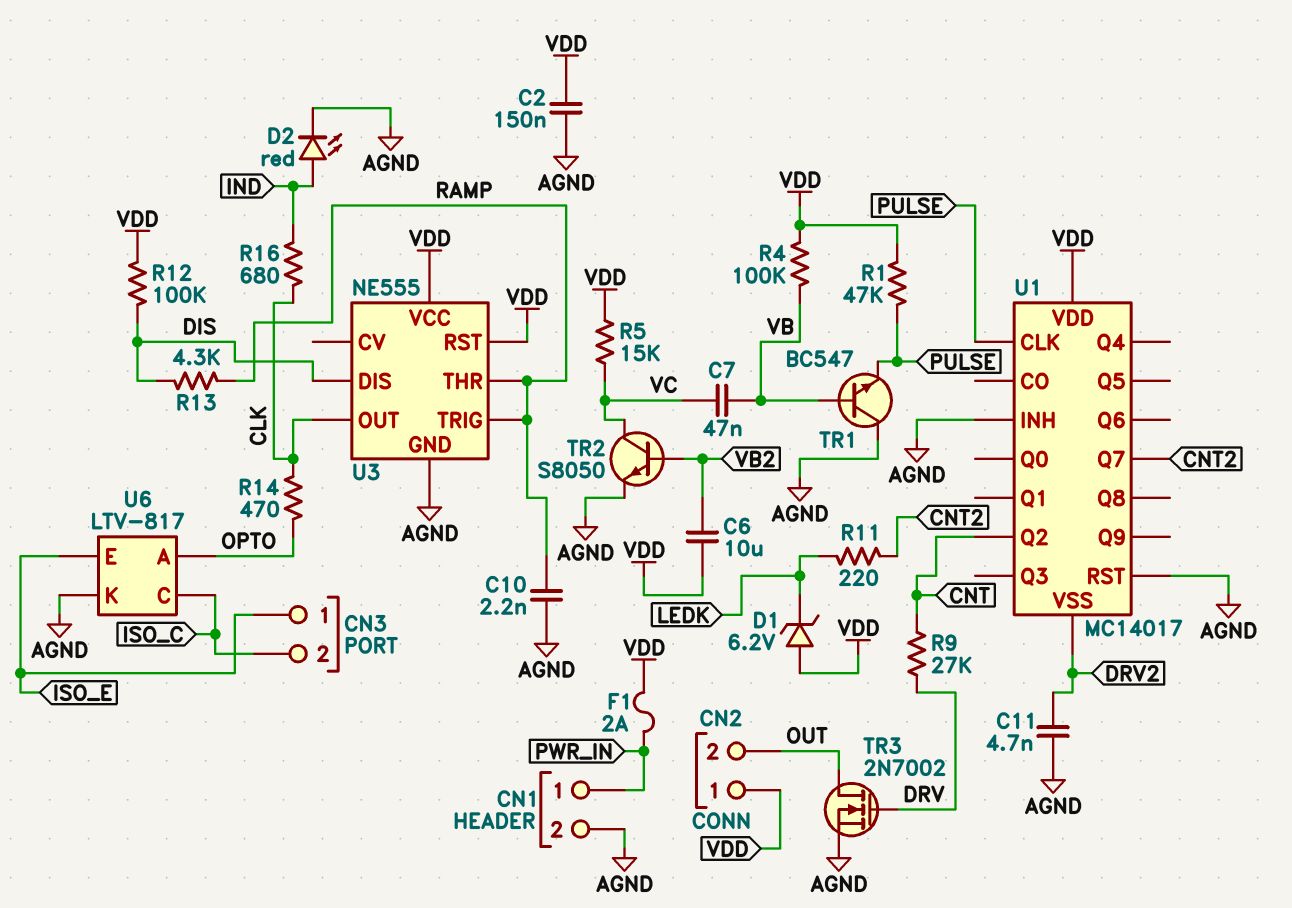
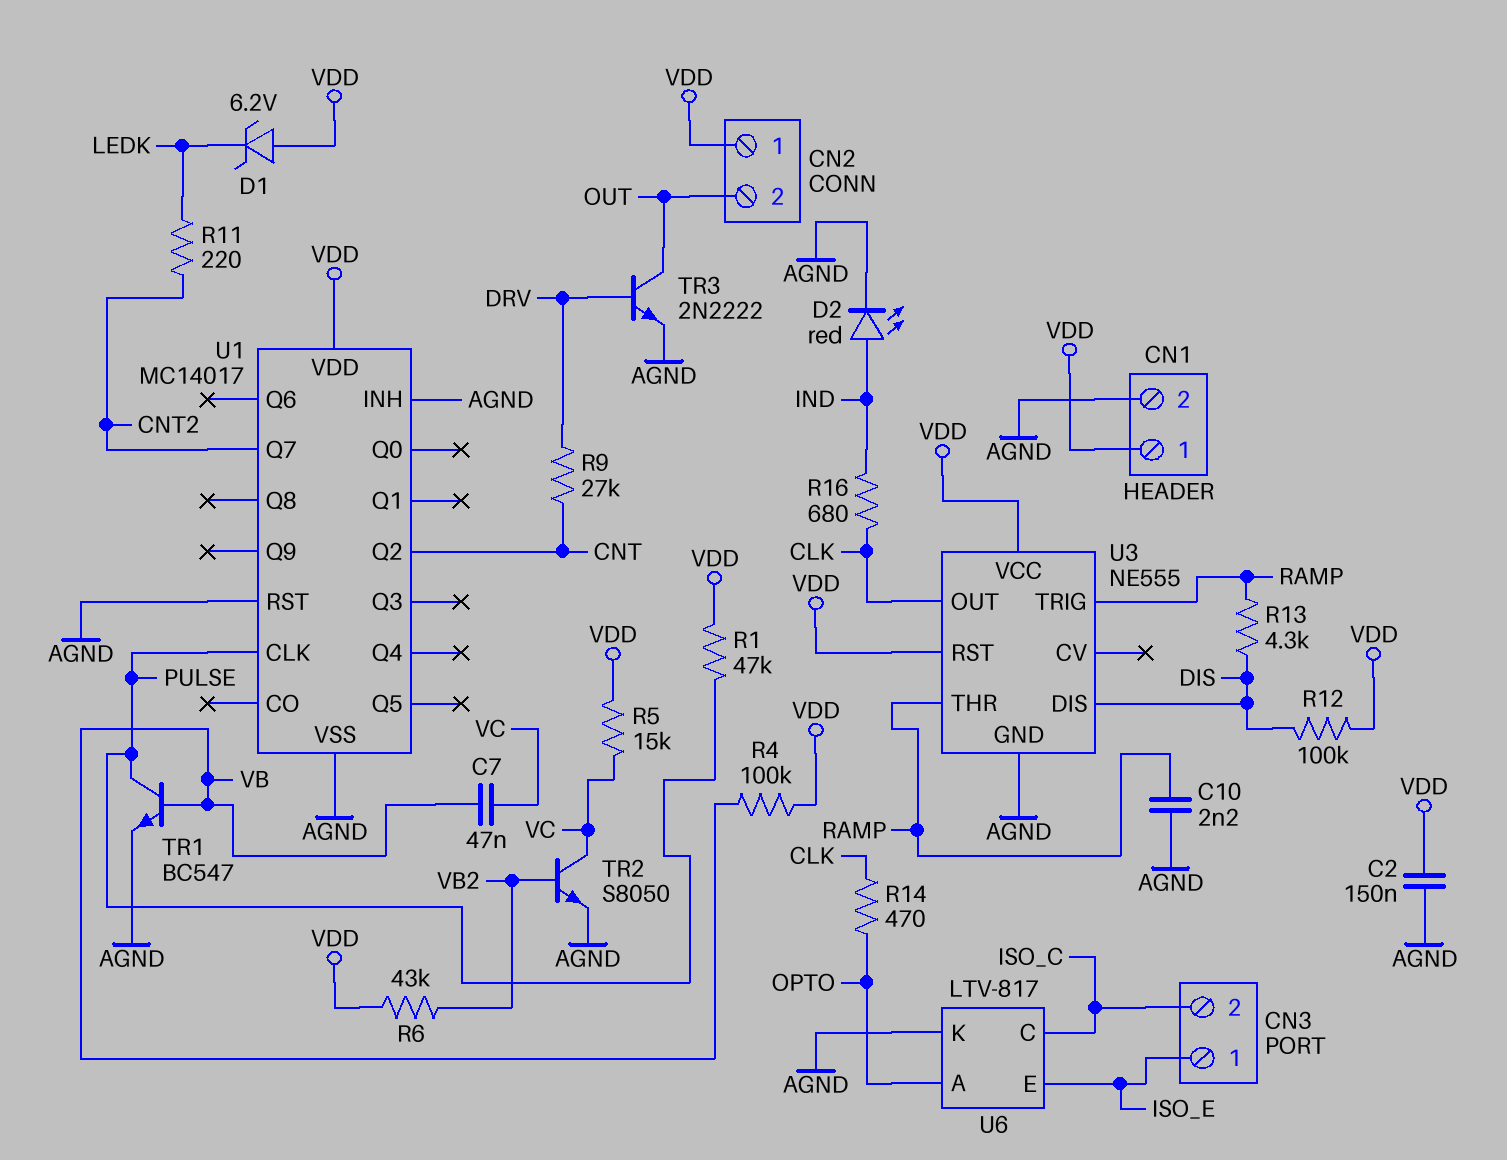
C6: 10uF (VB2, VDD) -> none
C11: 4.7nF (AGND, DRV2) -> none
CN1 pin 1: PWR_IN -> VDD
F1: 2A (PWR_IN, VDD) -> none
R6: none -> 43k (VB2, VDD)
TR1: NPN BC547 (B VB, C AGND, E PULSE) -> NPN BC547 (B VB, C PULSE, E AGND)
TR3: NMOS 2N7002 (G DRV, D OUT, S AGND) -> NPN 2N2222 (B DRV, C OUT, E AGND)
U1 pin VSS: DRV2 -> AGND

